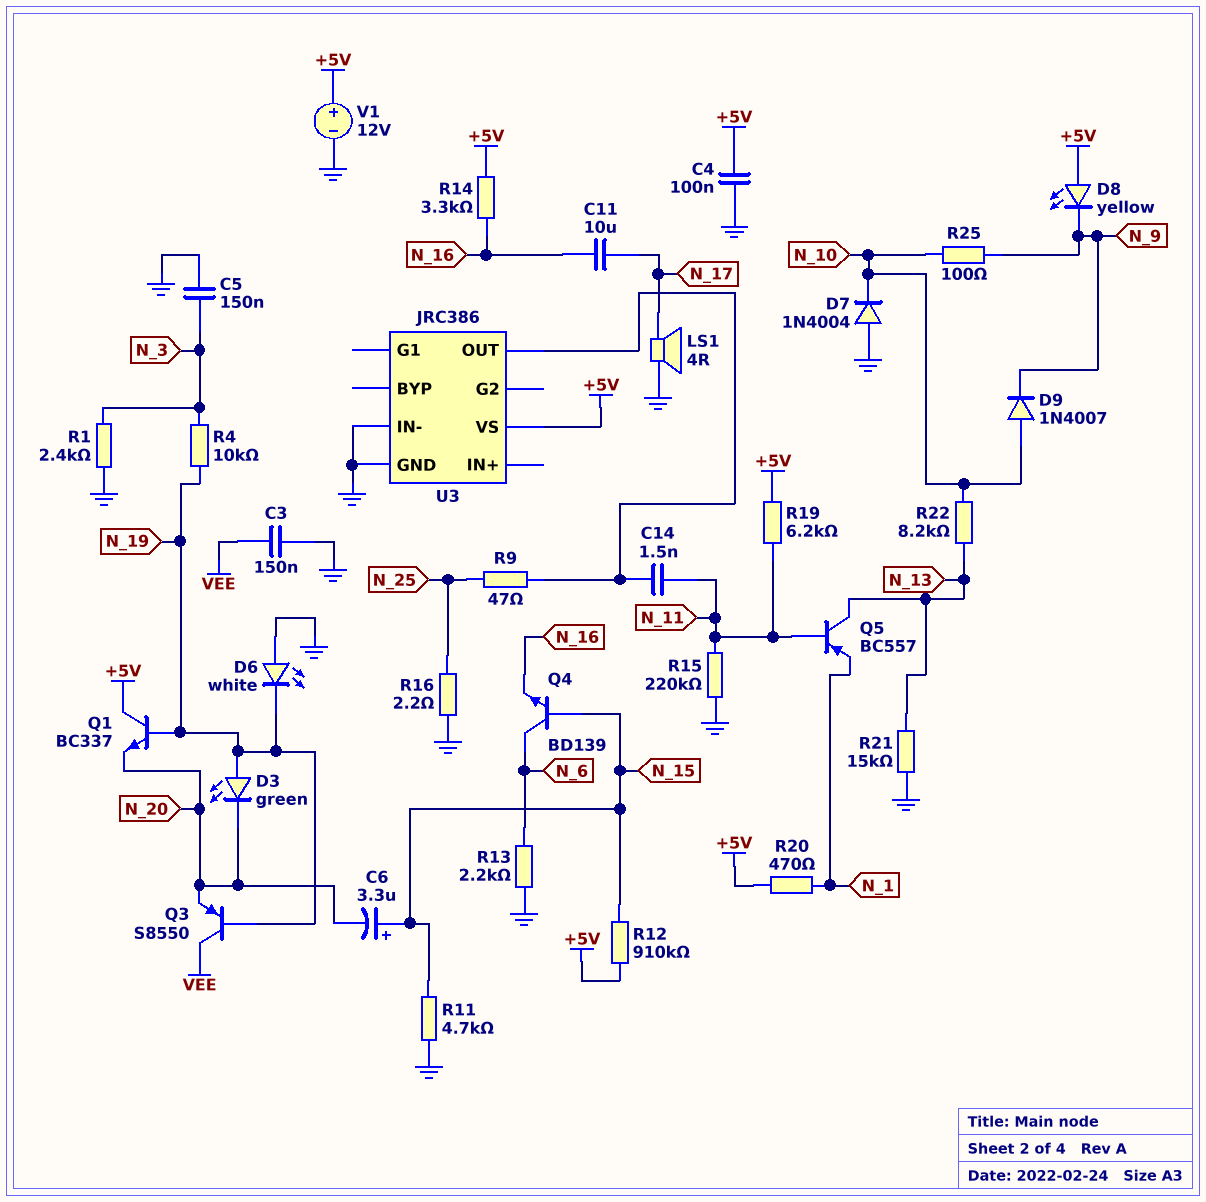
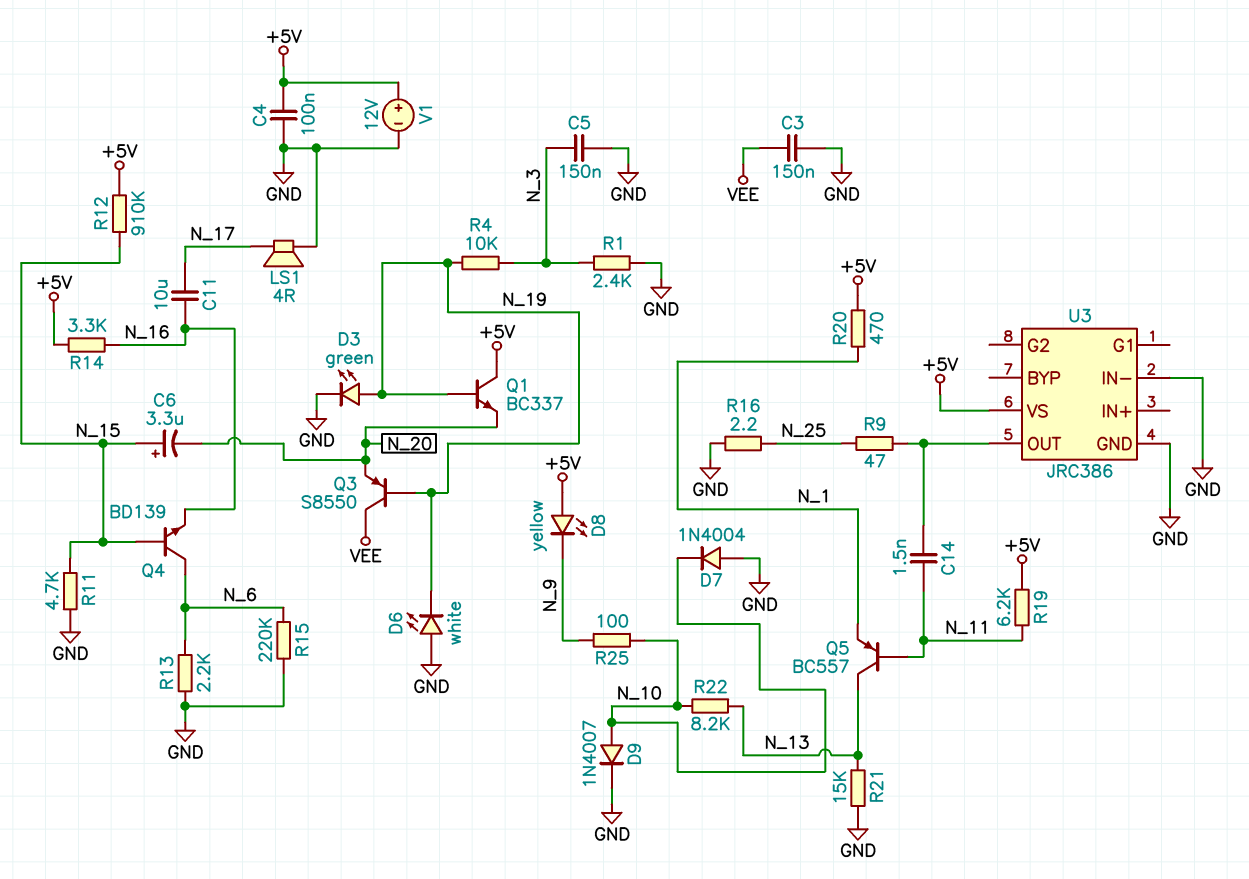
D3: LED green (A N_19, K N_20) -> LED green (A N_19, K GND)
D9: diode 1N4007 (A N_10, K N_9) -> diode 1N4007 (A N_10, K GND)
R15: 220k (GND, N_11) -> 220k (GND, N_6)

